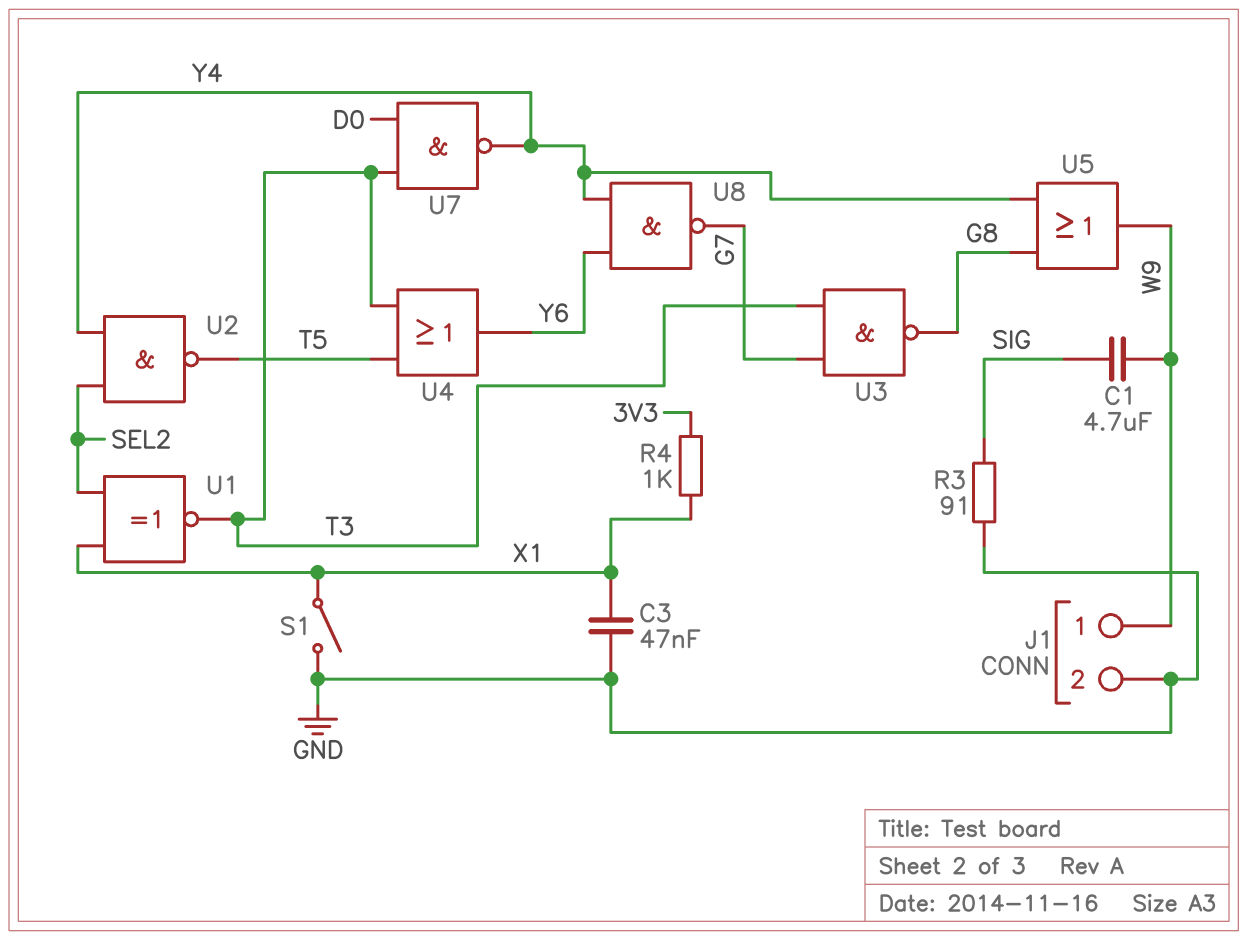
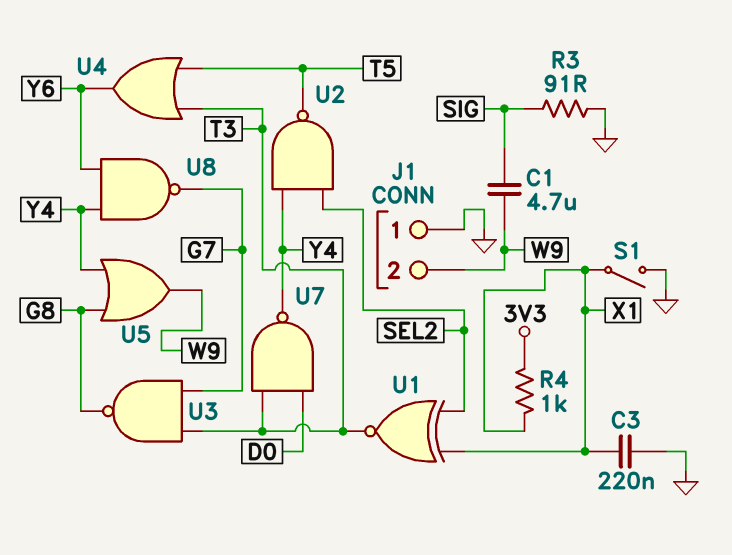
C3: 47nF (GND, X1) -> 220nF (GND, X1)
J1 pin 1: W9 -> GND
J1 pin 2: GND -> W9

